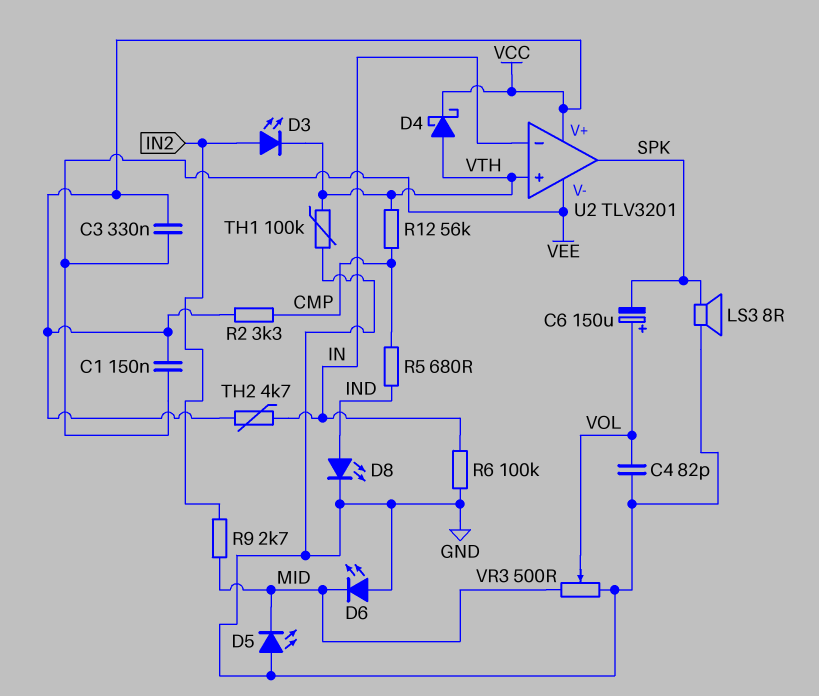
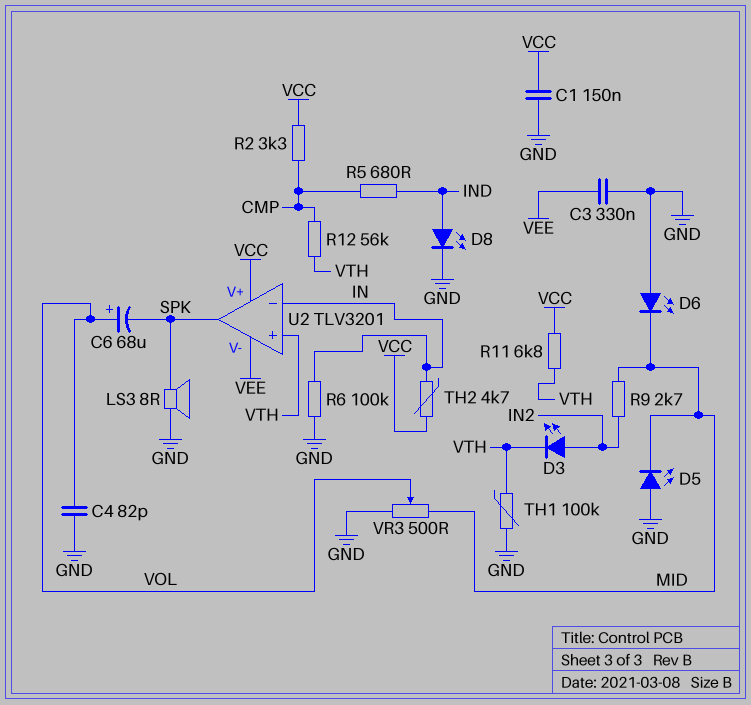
C1: 150nF (VCC, VEE) -> 150nF (GND, VCC)
C3: 330nF (VCC, VEE) -> 330nF (GND, VEE)
C6: 150uF (plus VOL, minus SPK) -> 68uF (plus VOL, minus SPK)
D4: schottky (A VTH, K VCC) -> none
R11: none -> 6.8k (VCC, VTH)

